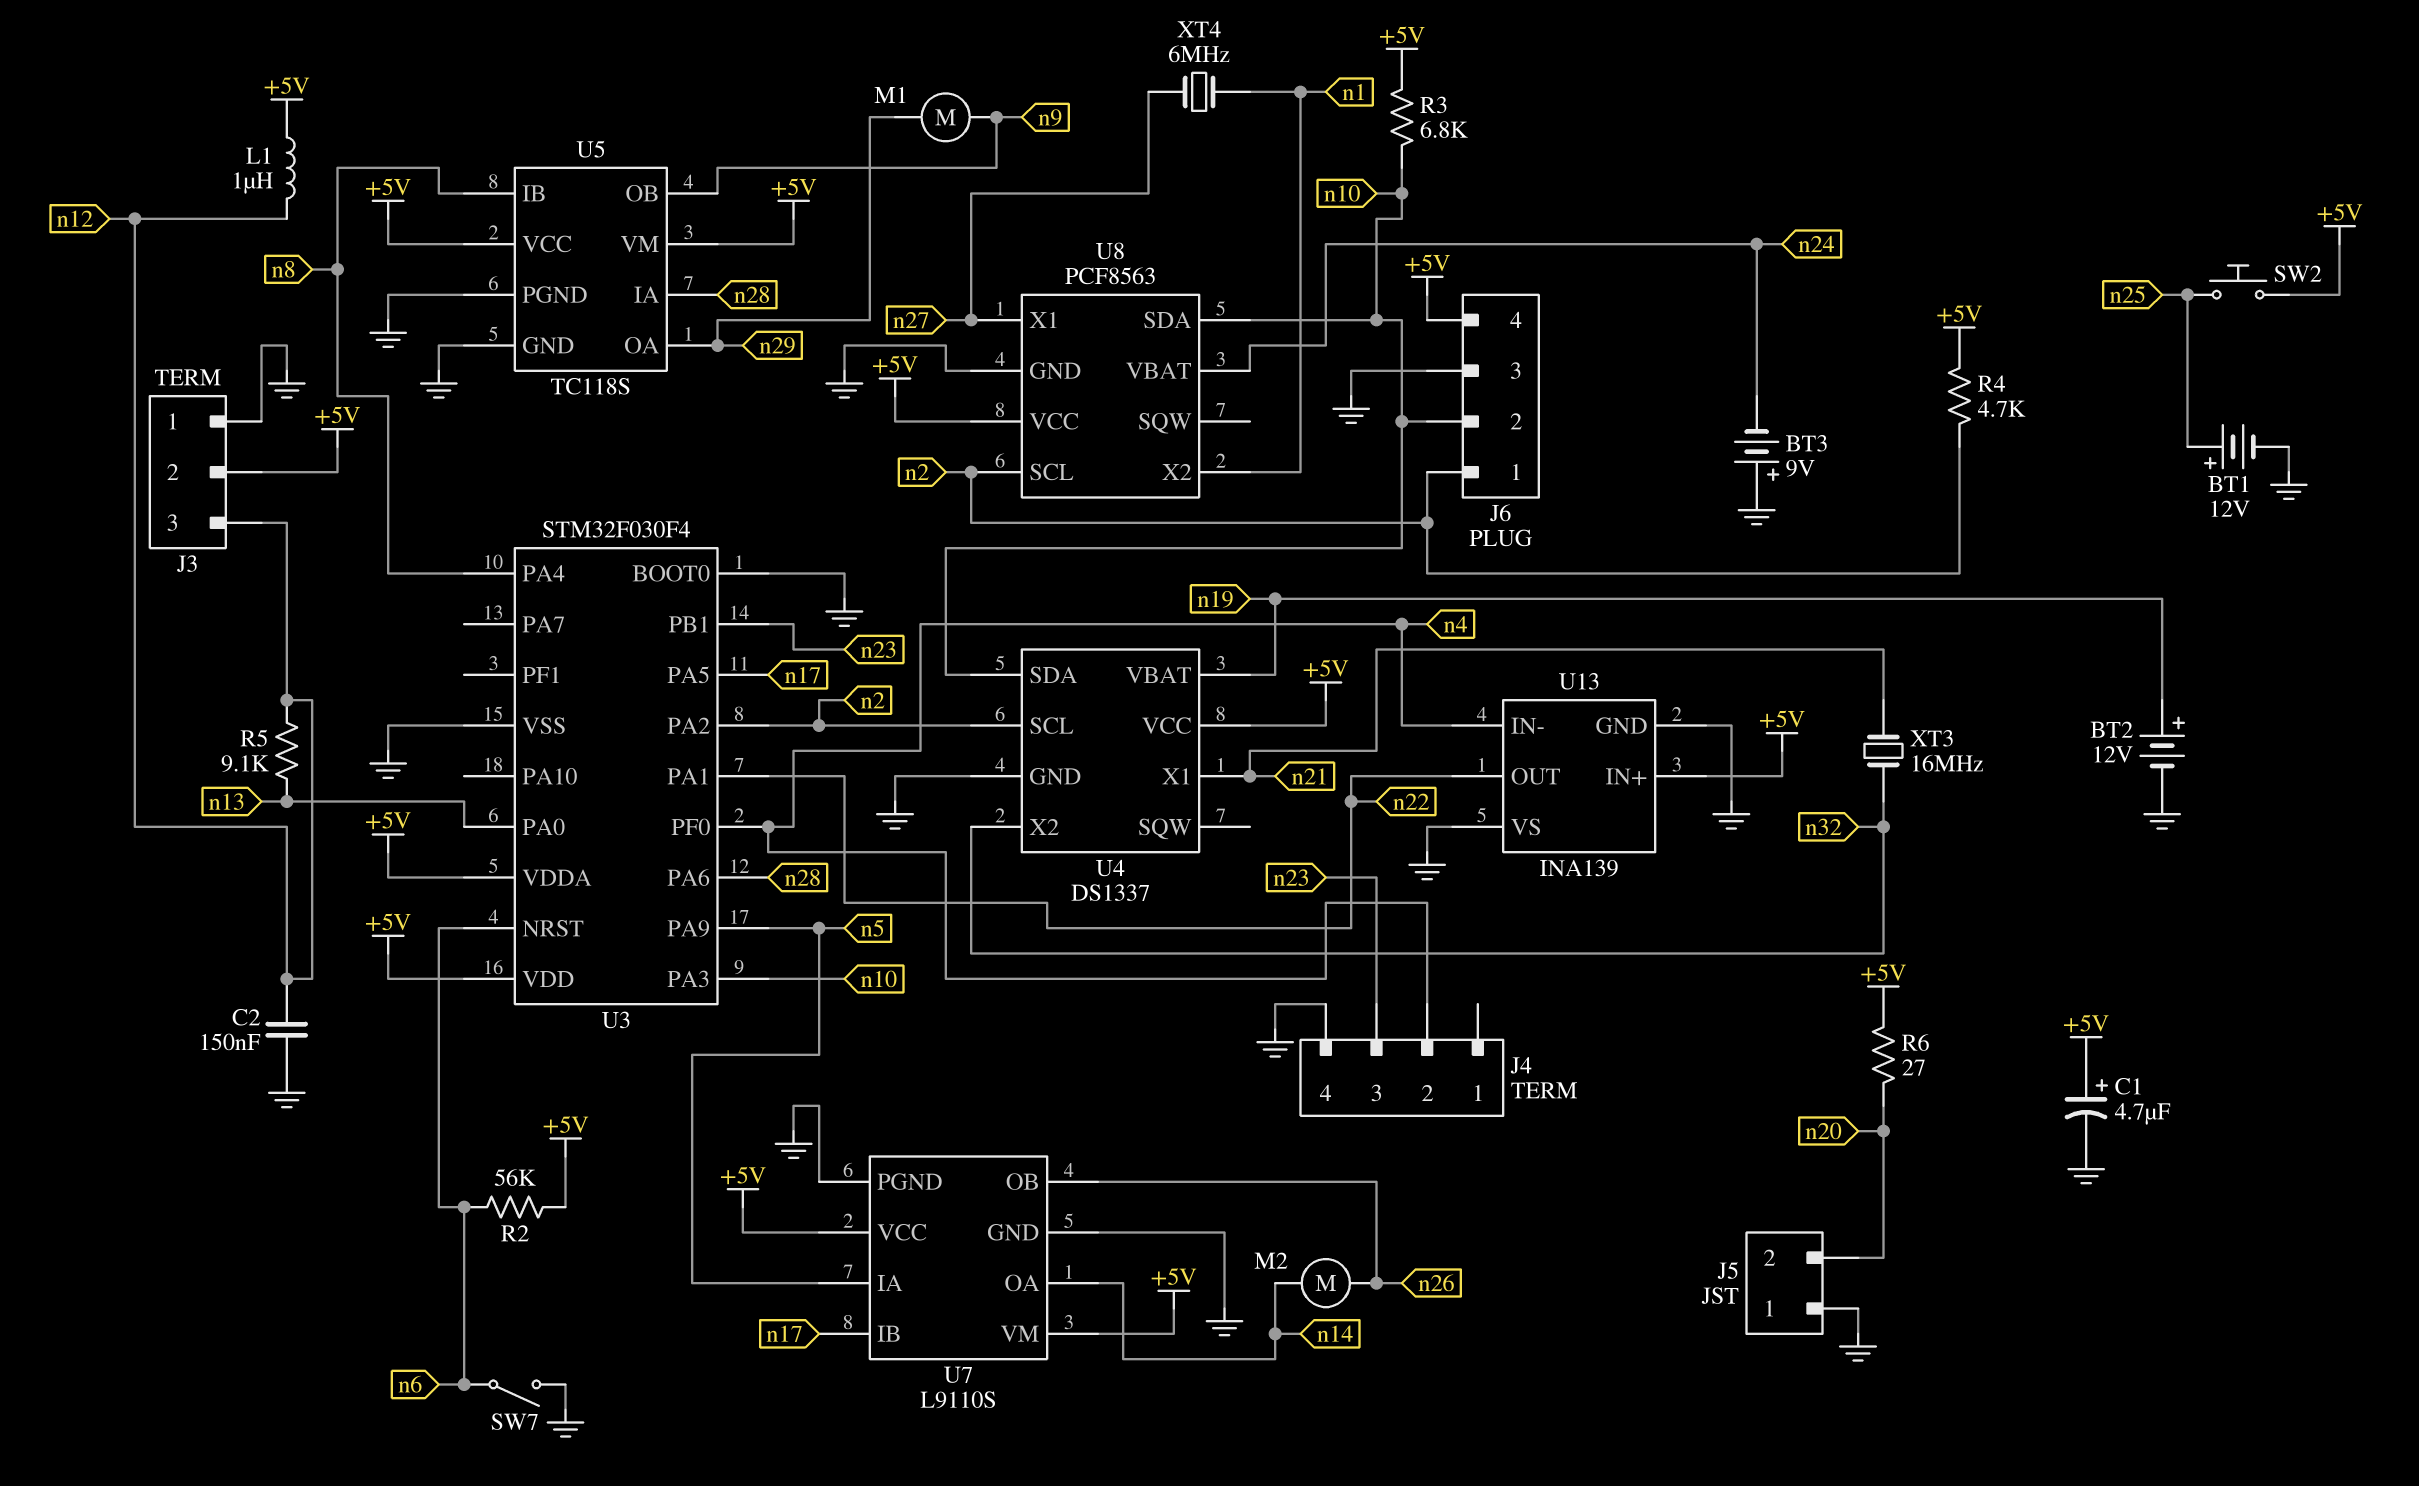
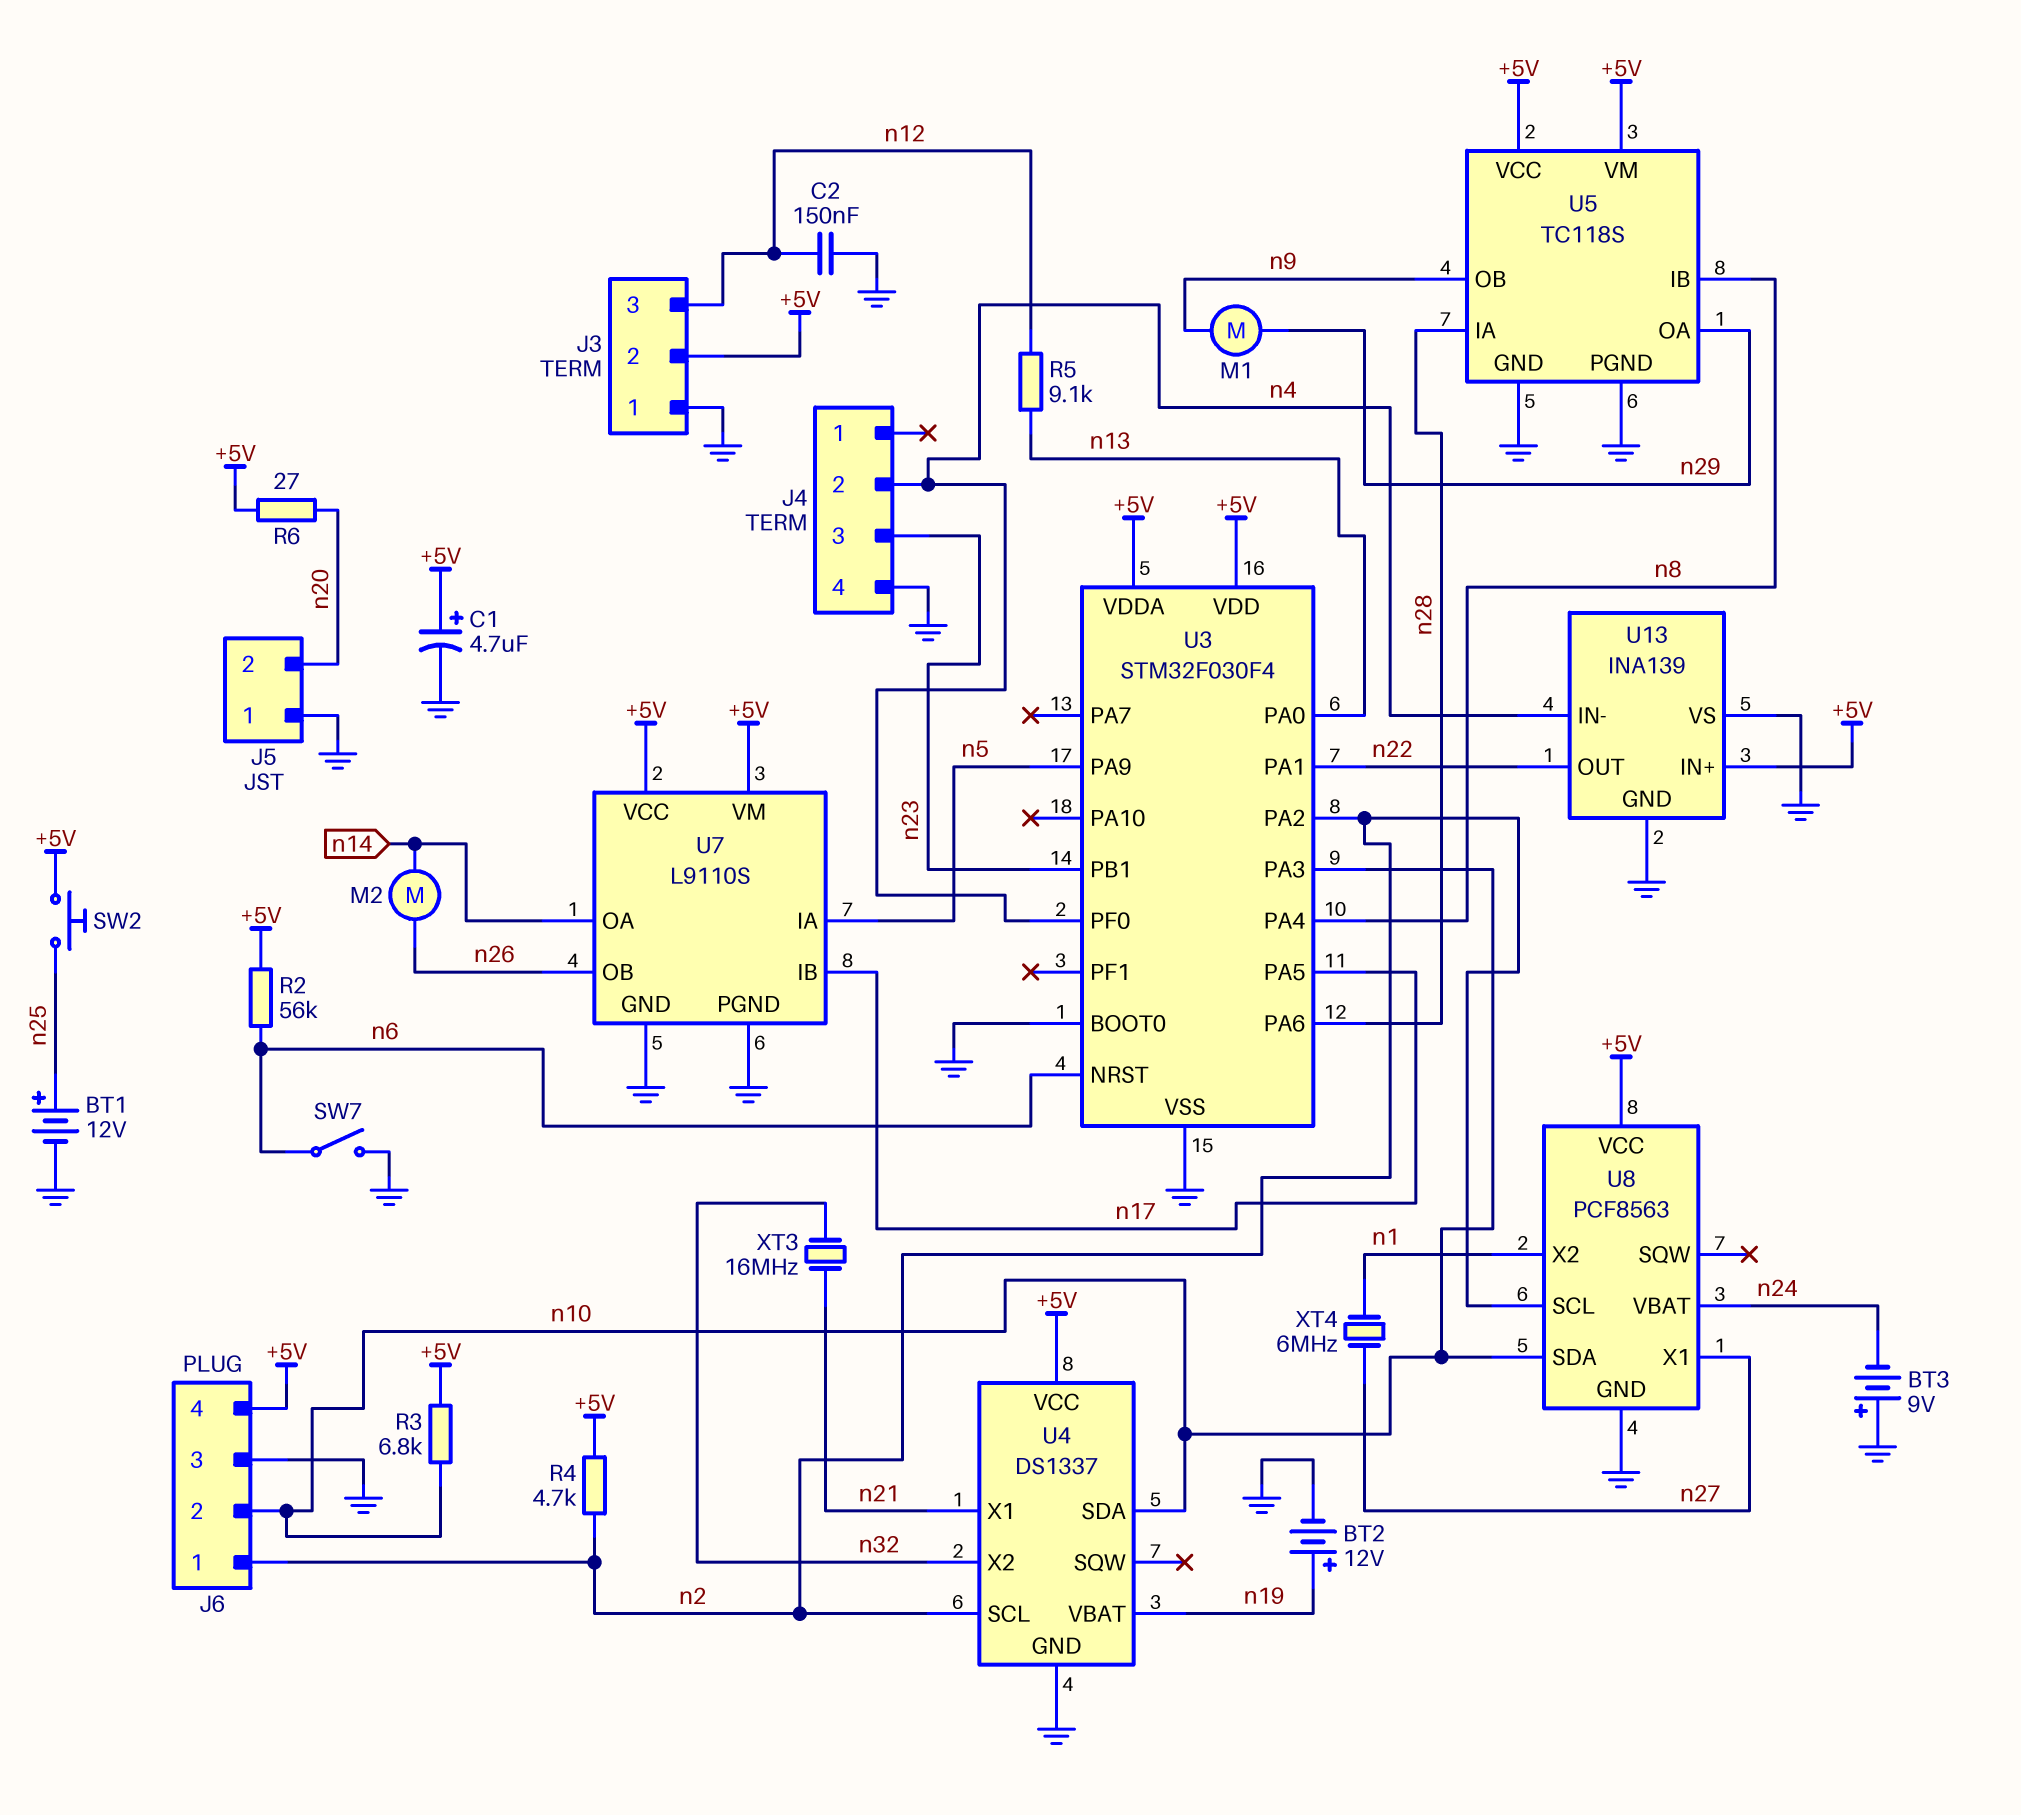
L1: 1uH (+5V, n12) -> none

